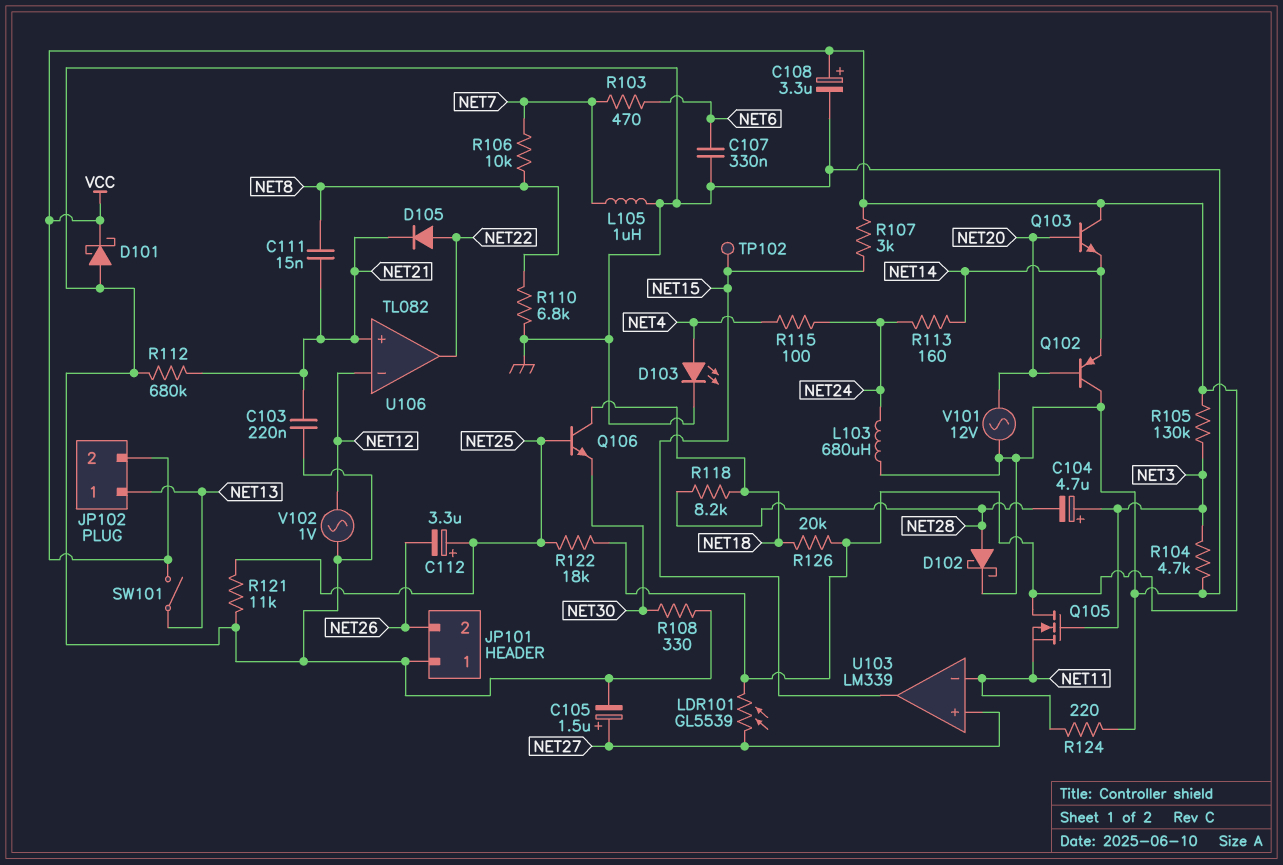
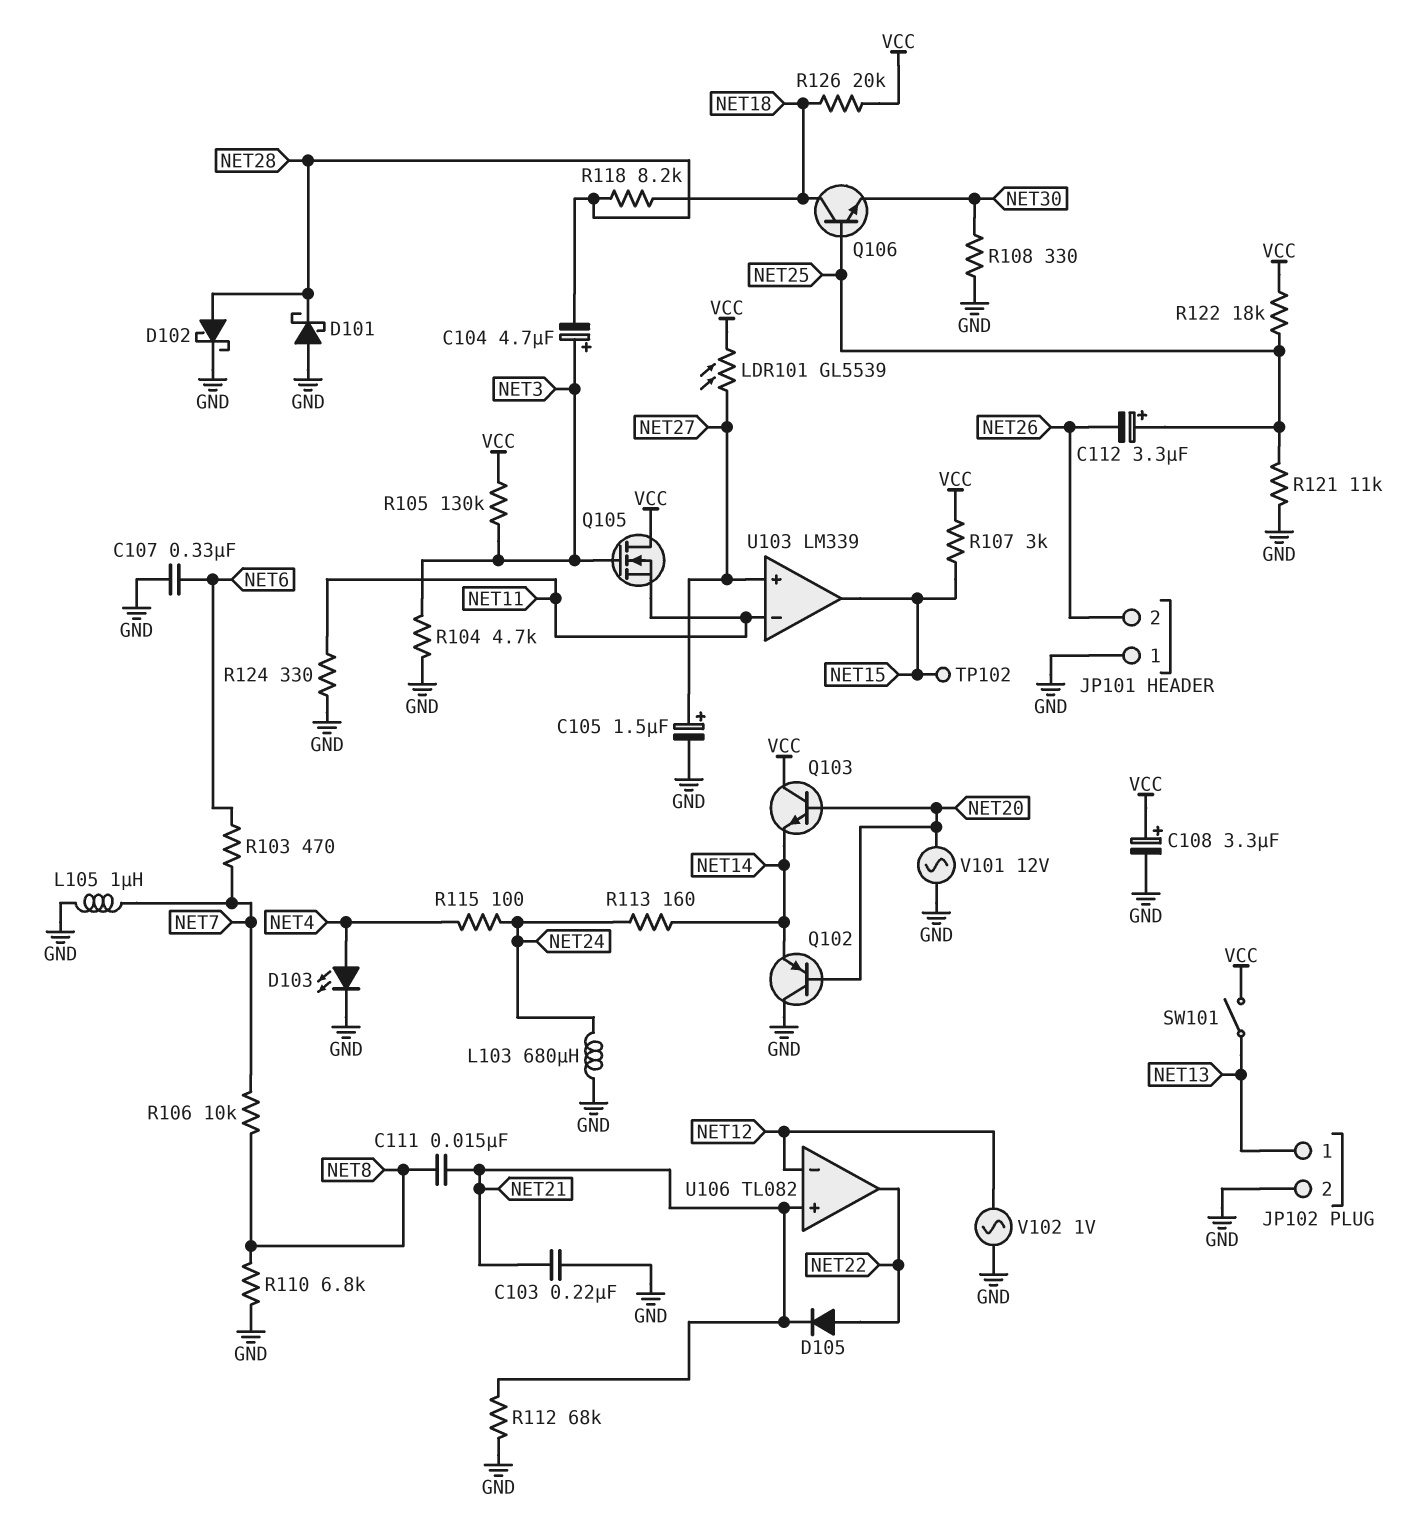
D101: schottky (A GND, K VCC) -> schottky (A GND, K NET28)
JP102 pin 2: VCC -> GND
R112: 680k (GND, NET21) -> 68k (GND, NET21)
R124: 220 (GND, NET11) -> 330 (GND, NET11)

